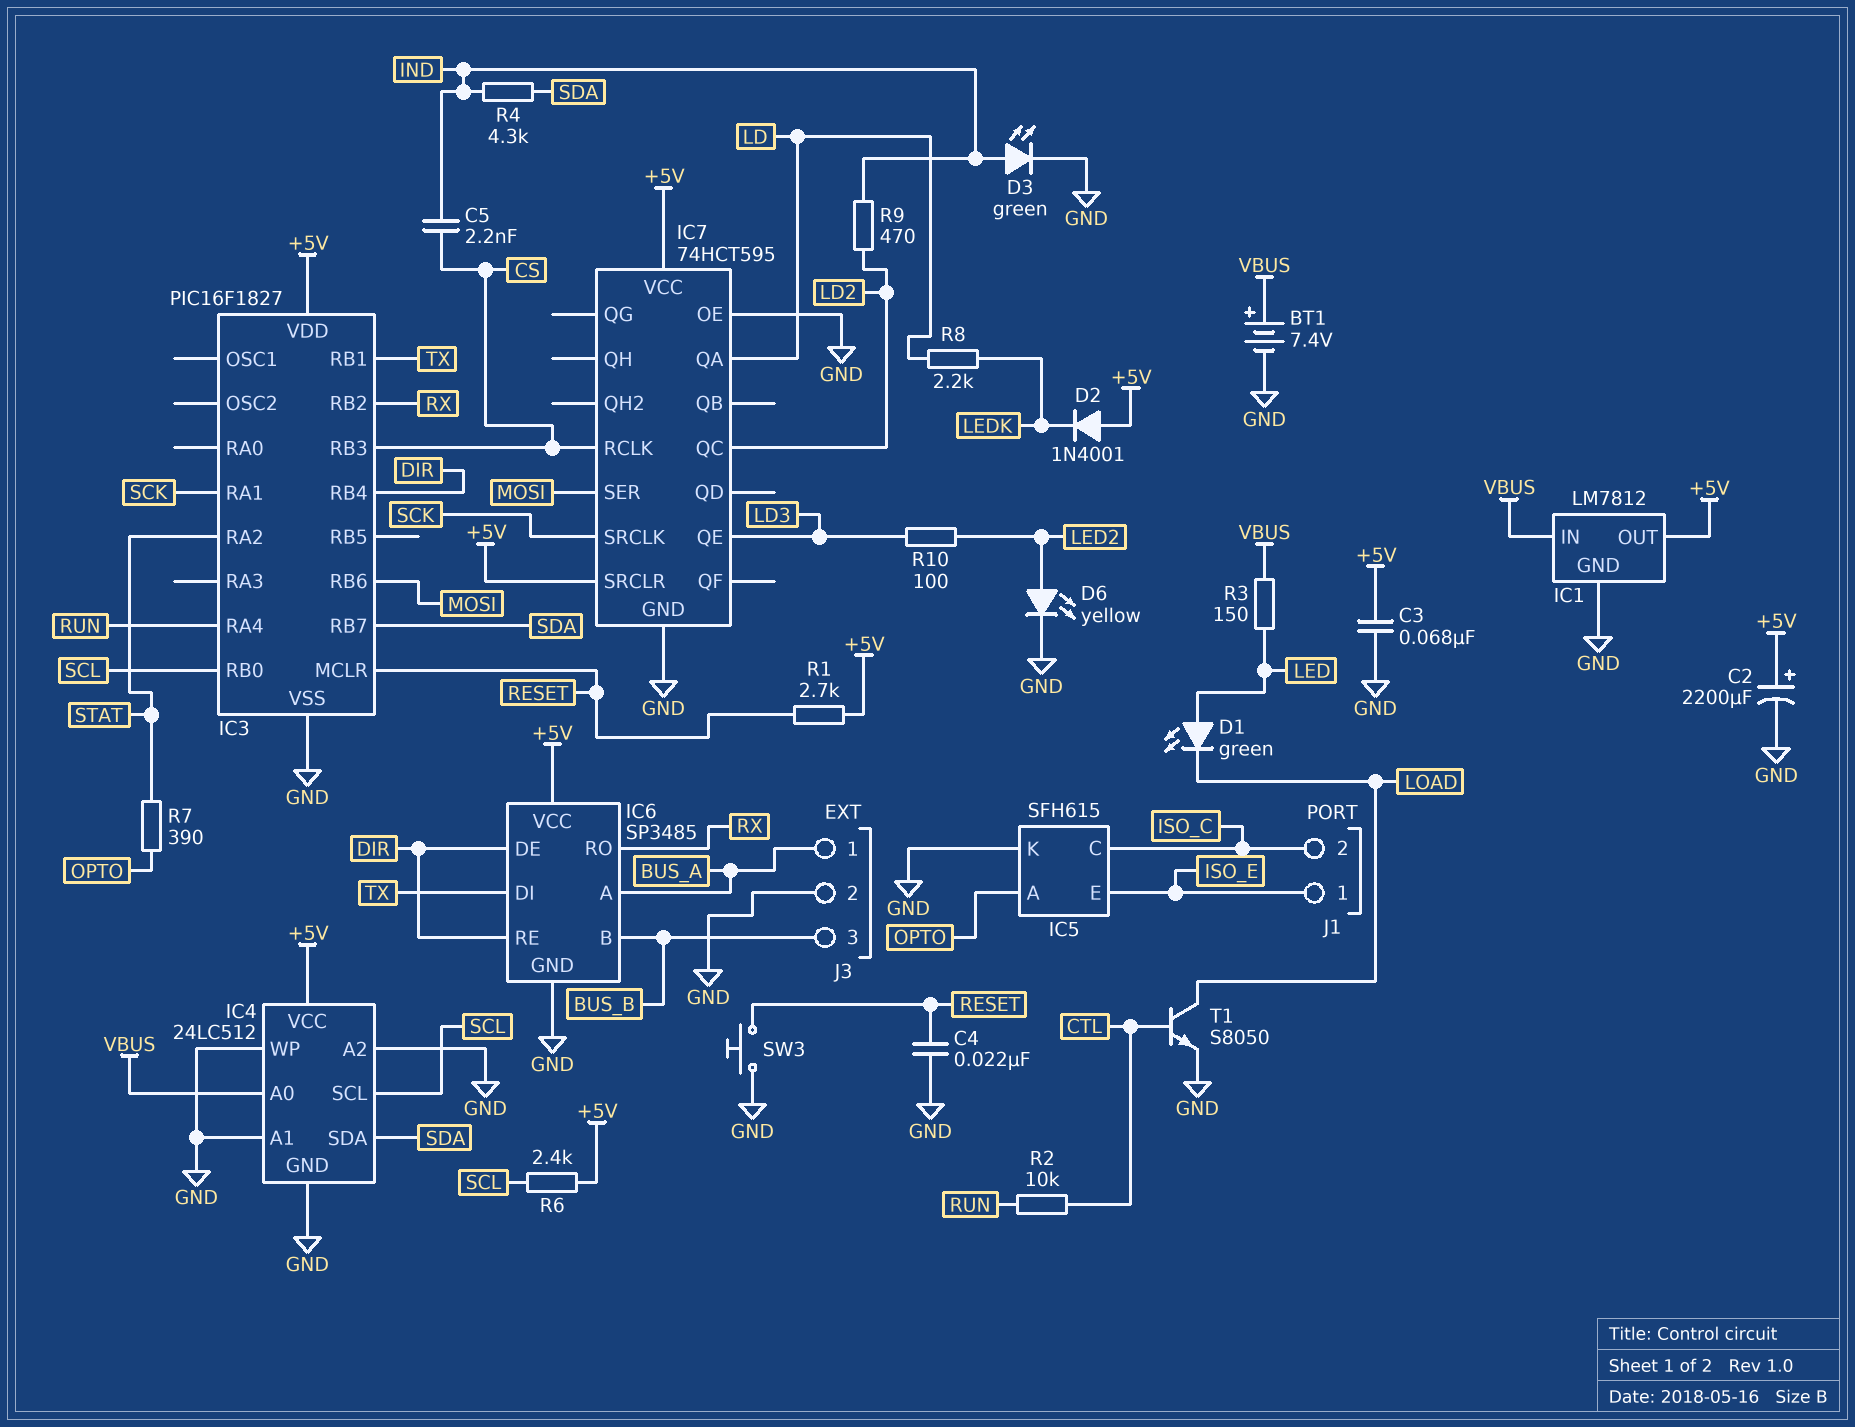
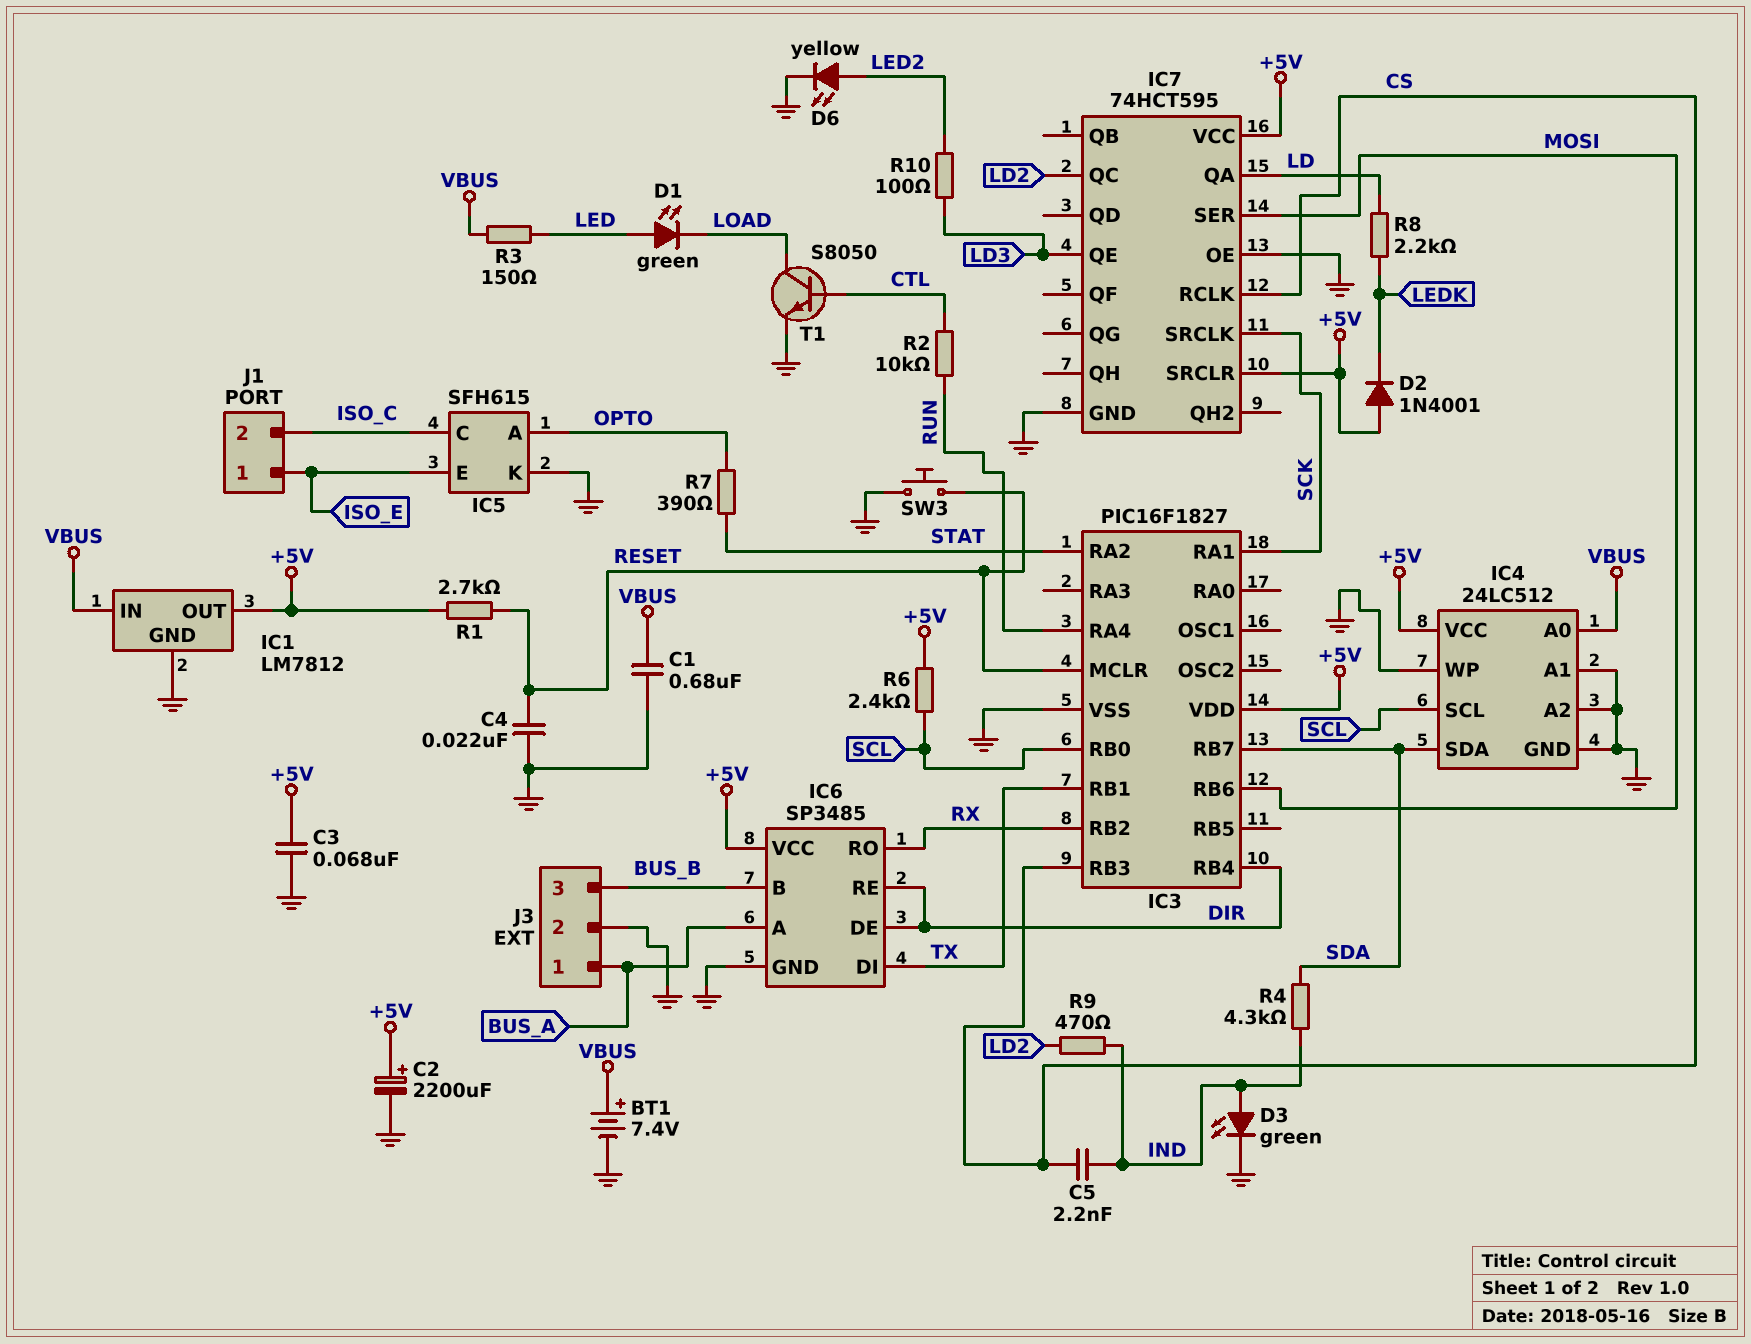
C1: none -> 680nF (GND, VBUS)

